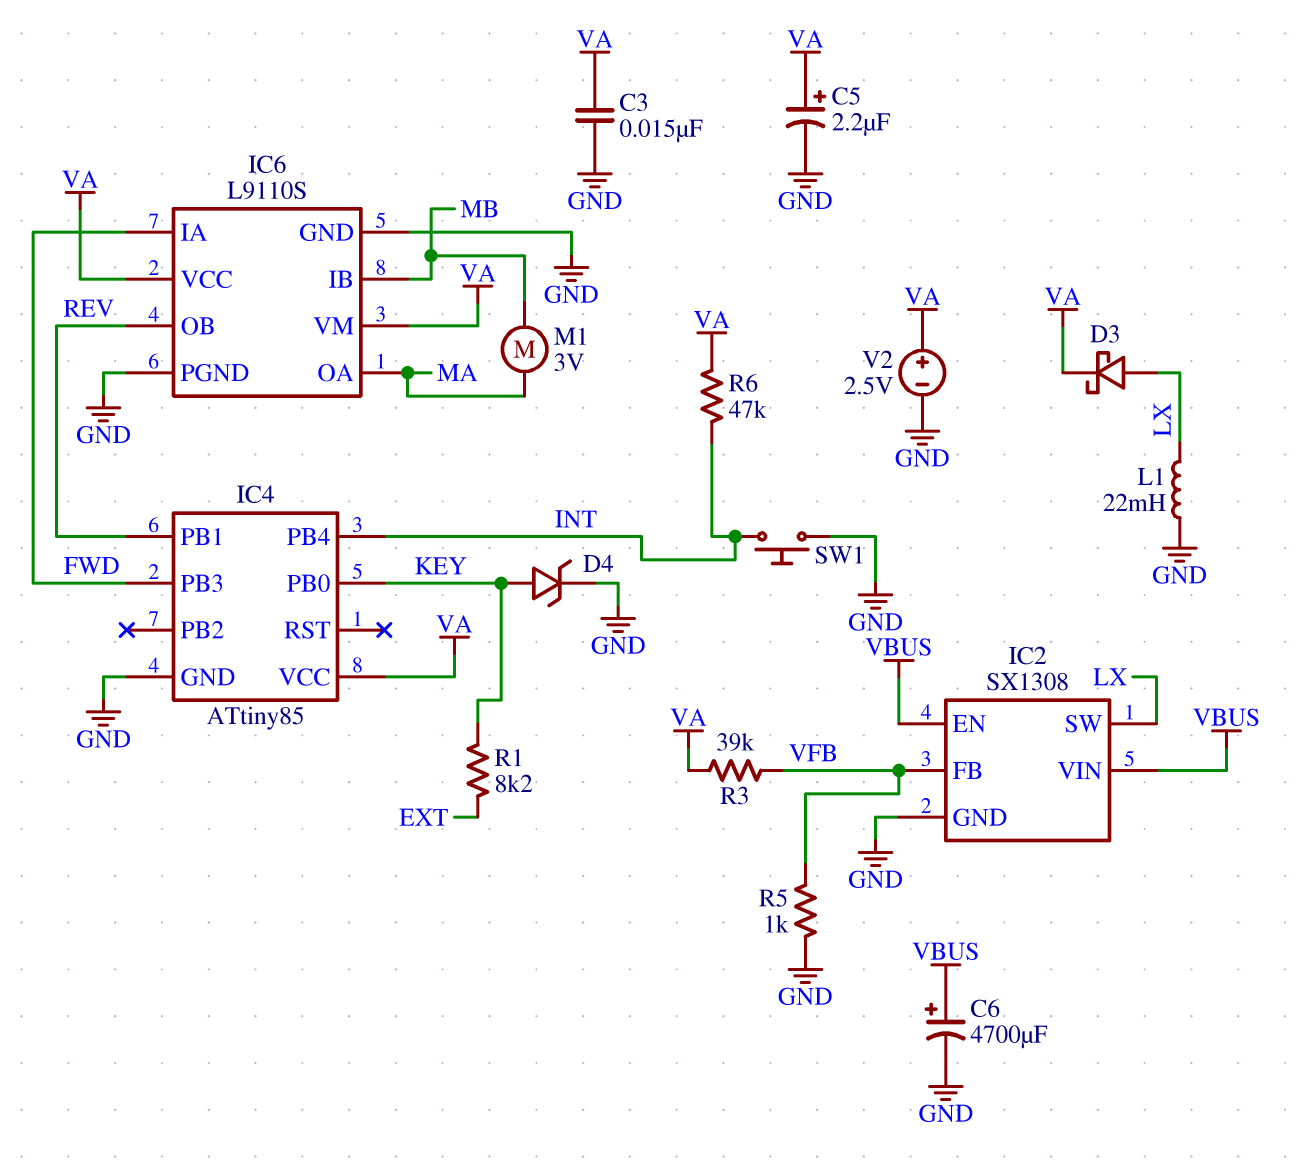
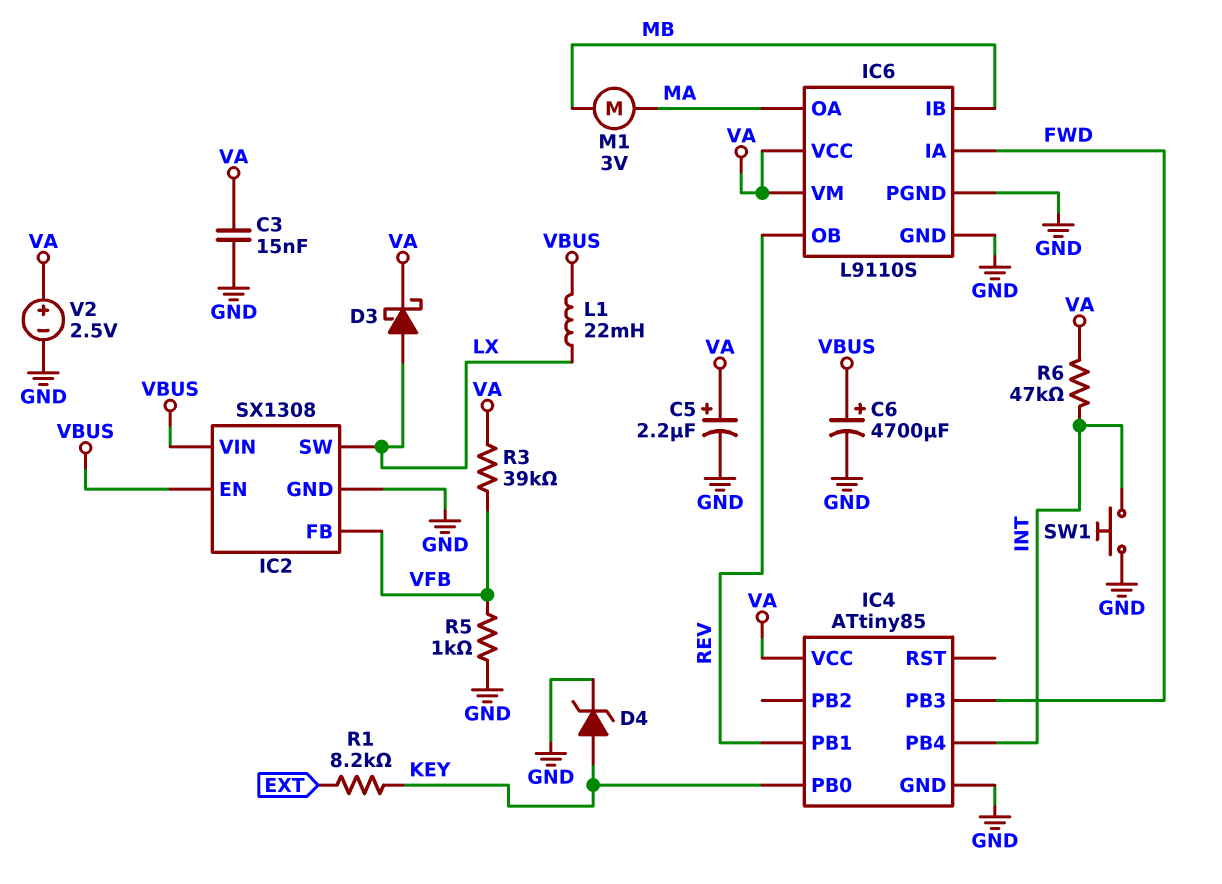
L1: 22mH (GND, LX) -> 22mH (LX, VBUS)

